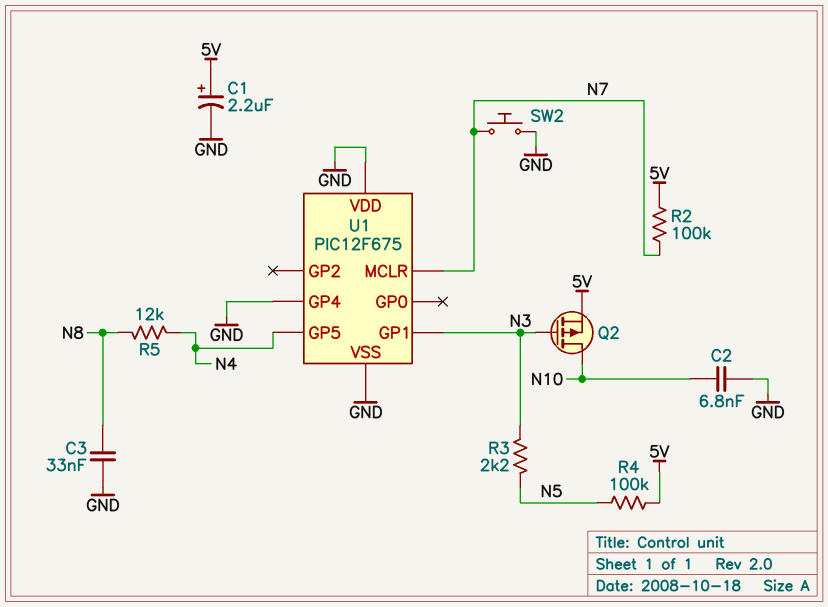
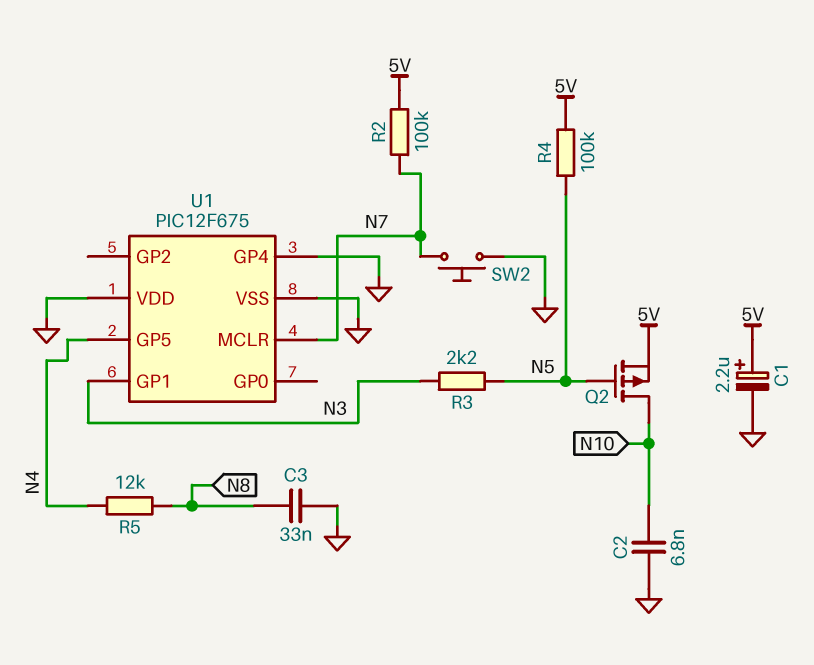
Q2: PMOS (G N3, D N10, S 5V) -> PMOS (G N5, D N10, S 5V)

